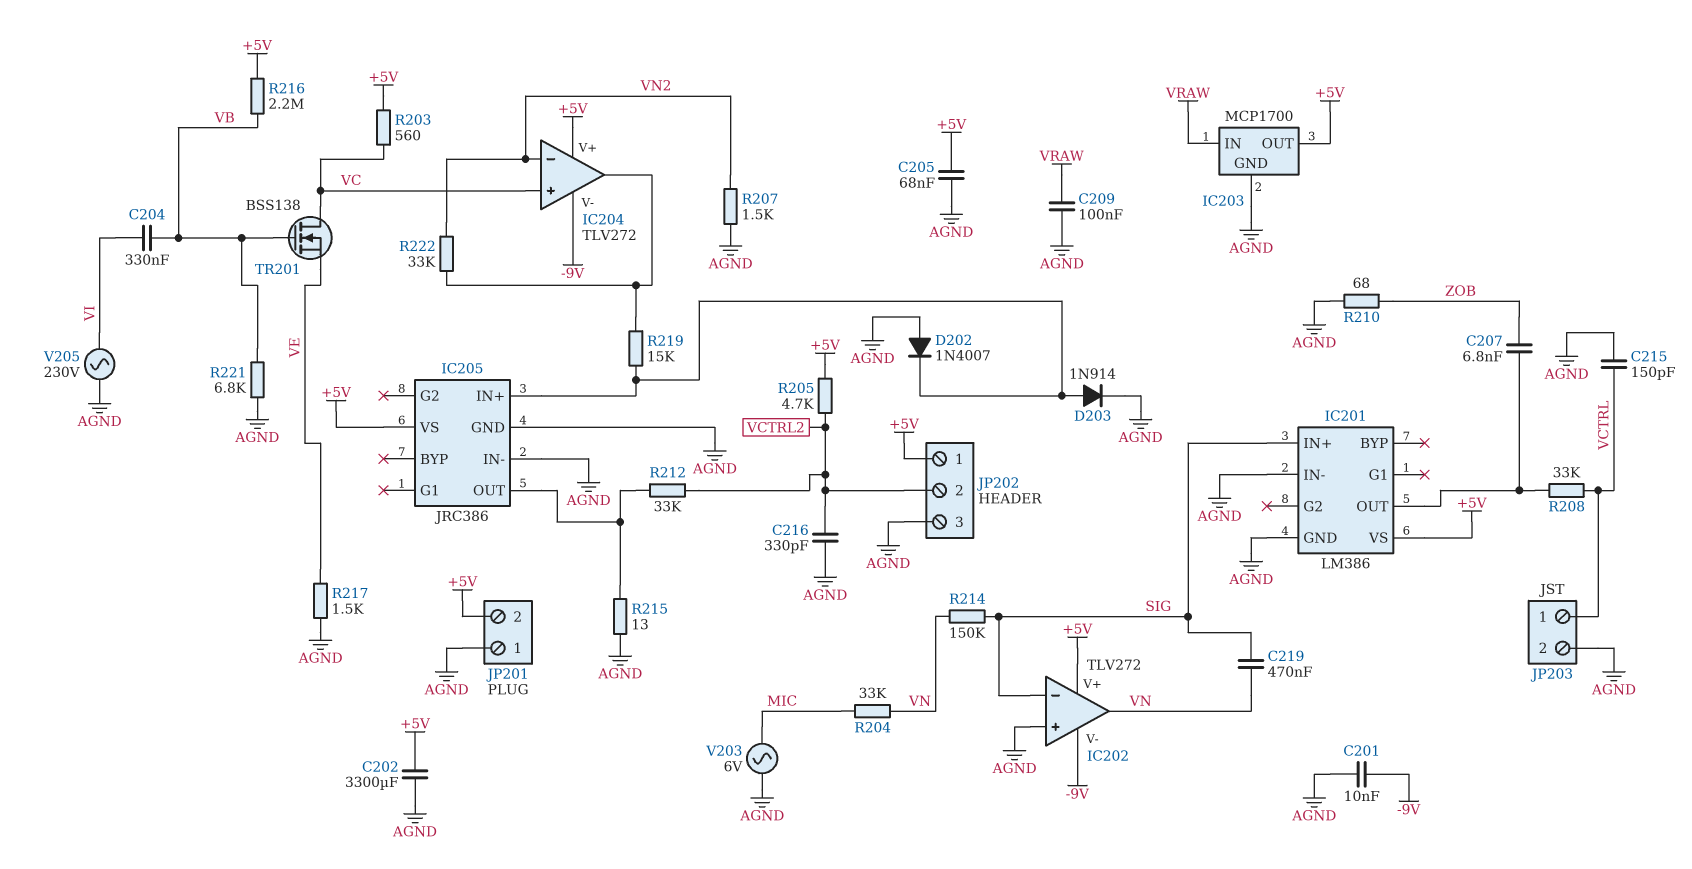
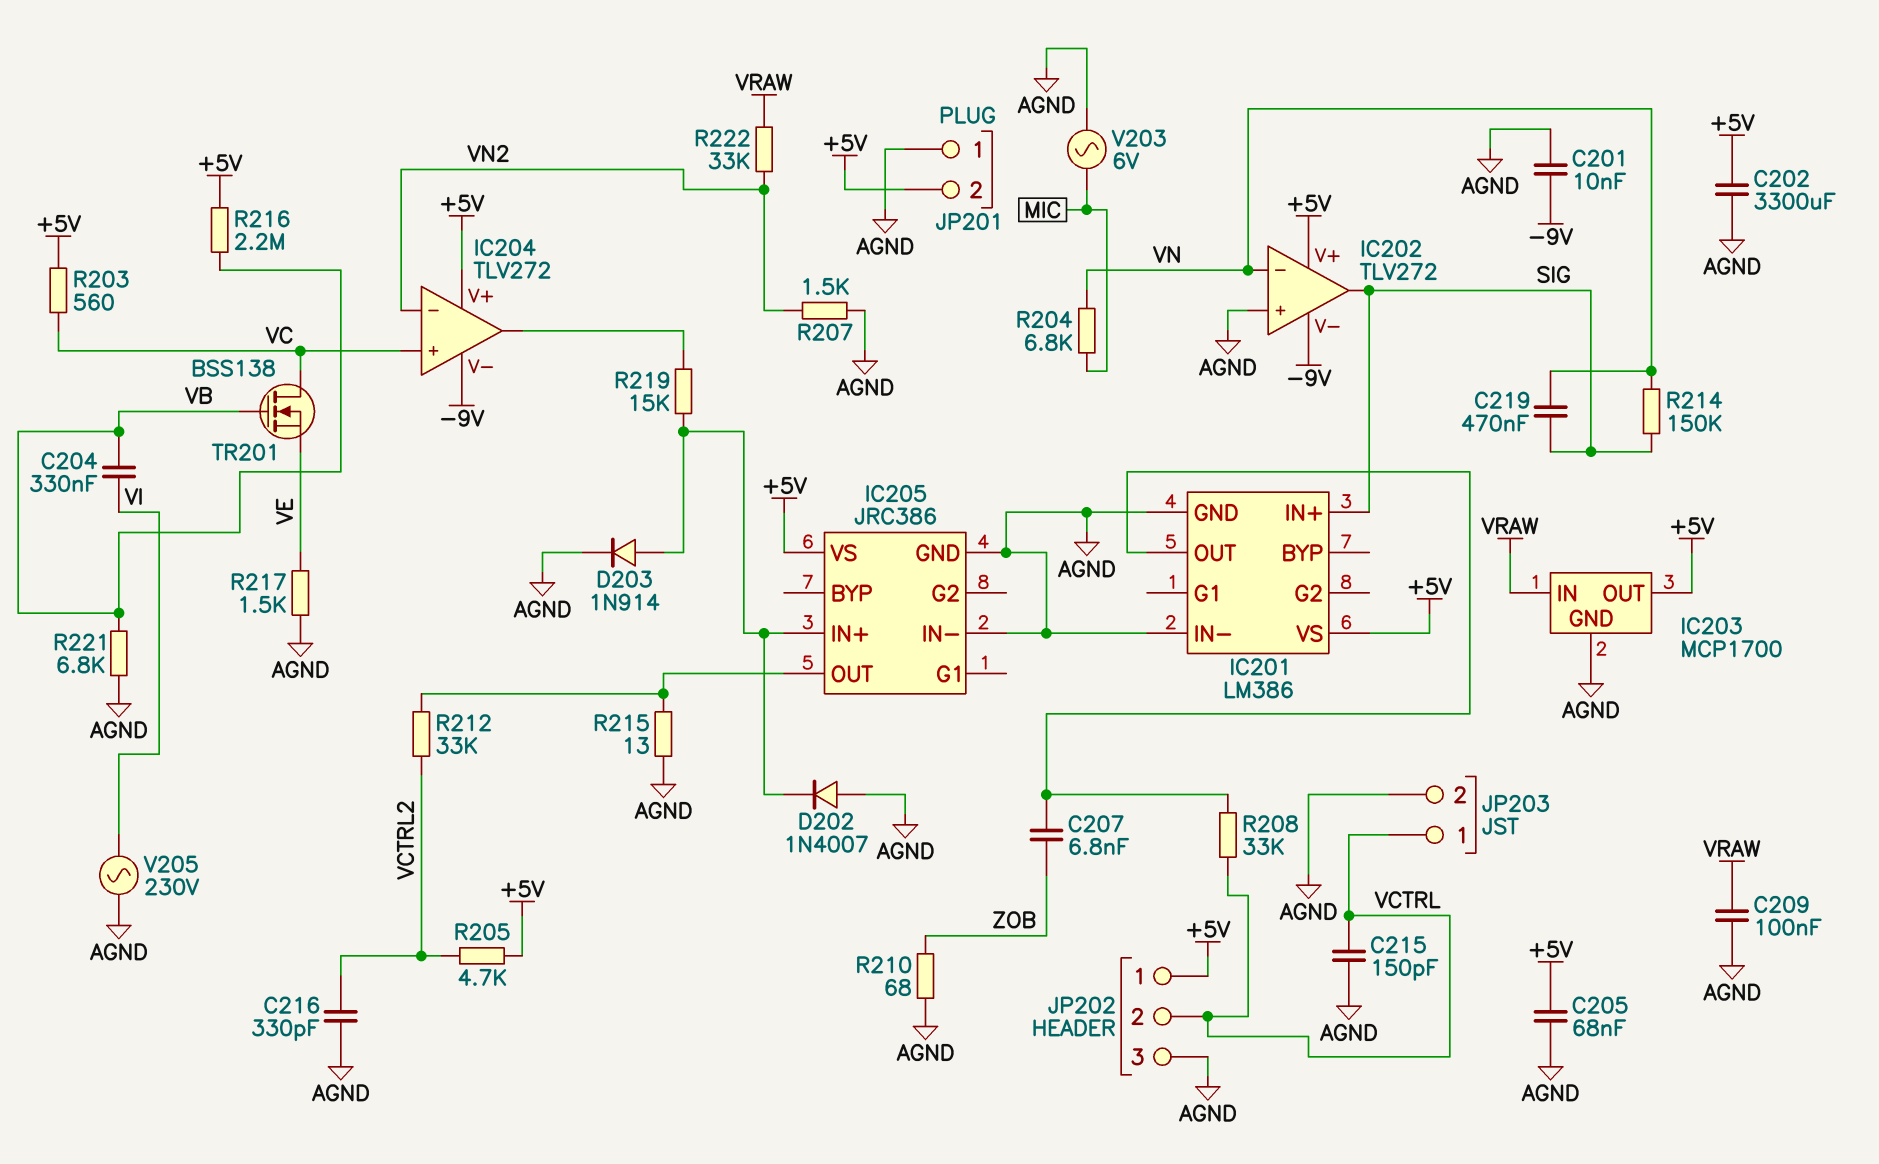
IC202 pin in-: SIG -> VN
IC202 pin out: VN -> SIG
JP202 pin 2: VCTRL2 -> VCTRL
R204: 33k (MIC, VN) -> 6.8k (MIC, VN)
R222: 33k (IC204/out, VN2) -> 33k (VN2, VRAW)

